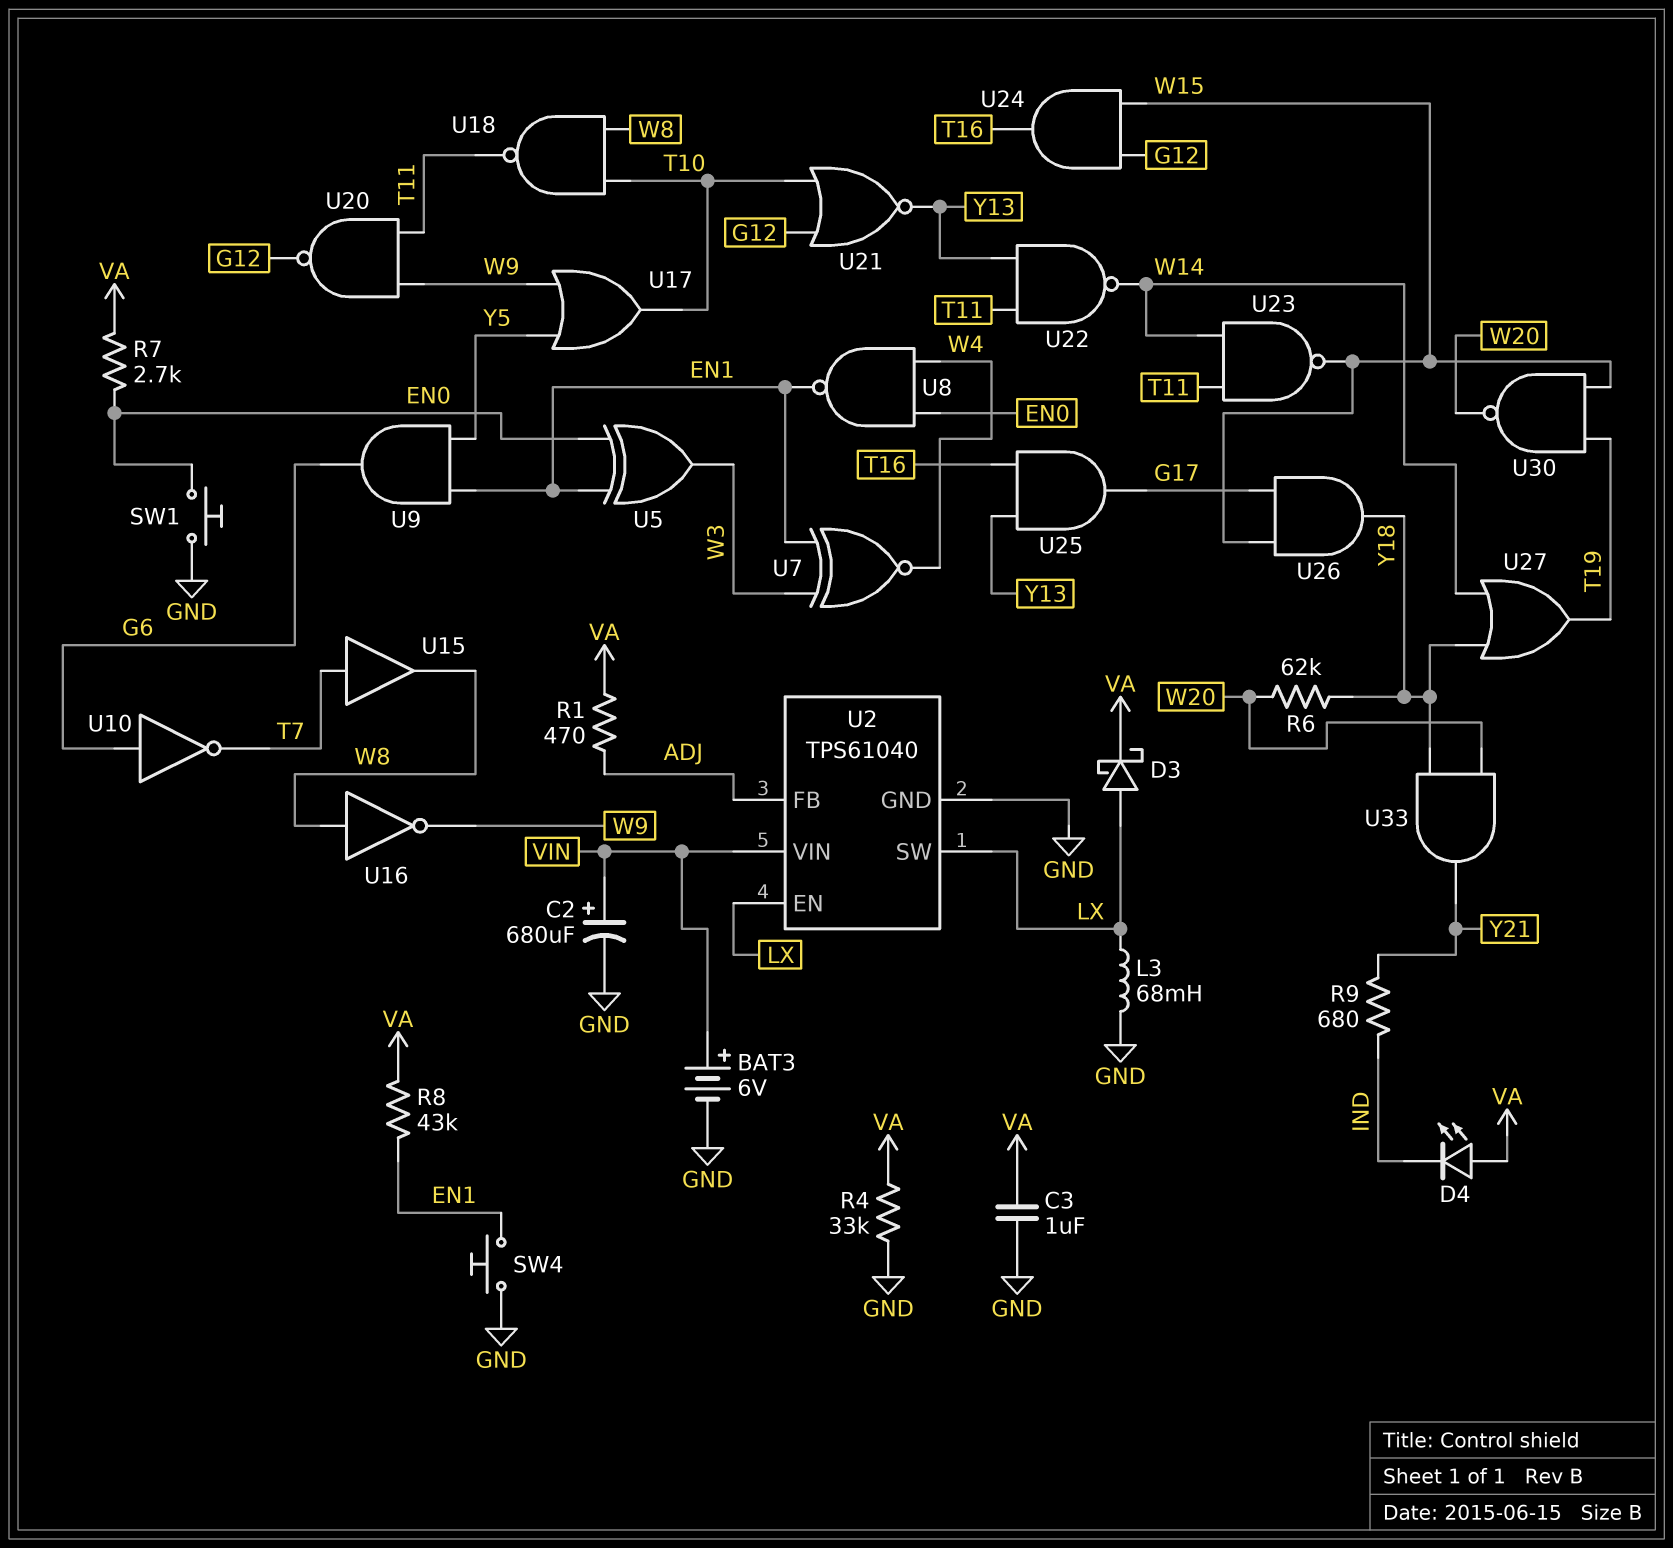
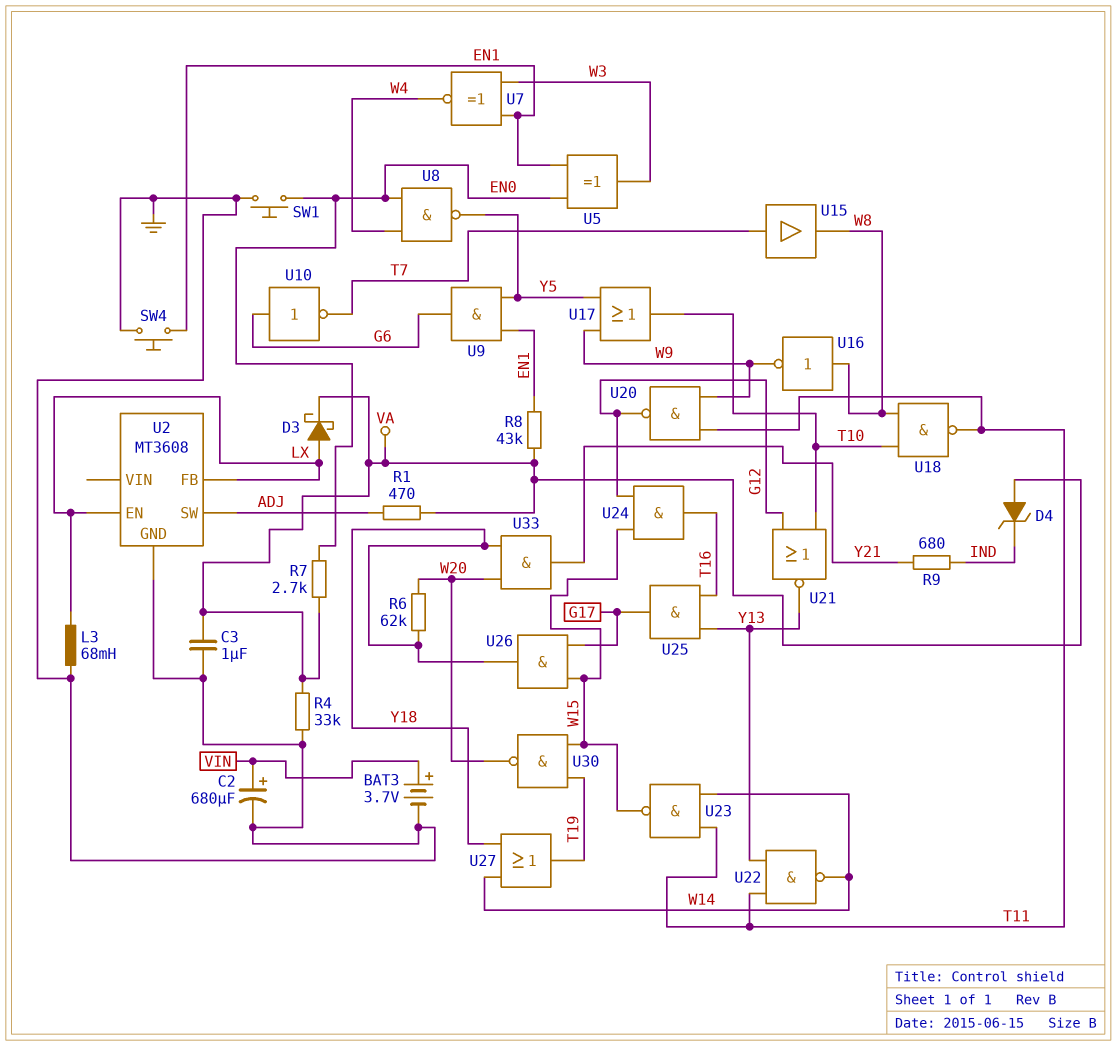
BAT3: 6V (plus VIN, minus GND) -> 3.7V (plus VIN, minus GND)
D4: LED (A VA, K IND) -> zener (A VA, K IND)
U2: TPS61040 -> MT3608
U2 pin FB: ADJ -> LX
U2 pin SW: LX -> ADJ
U2 pin VIN: VIN -> none
U8: NAND (in EN0, in W4, out EN1) -> NAND (in EN0, in W4, out Y5)

